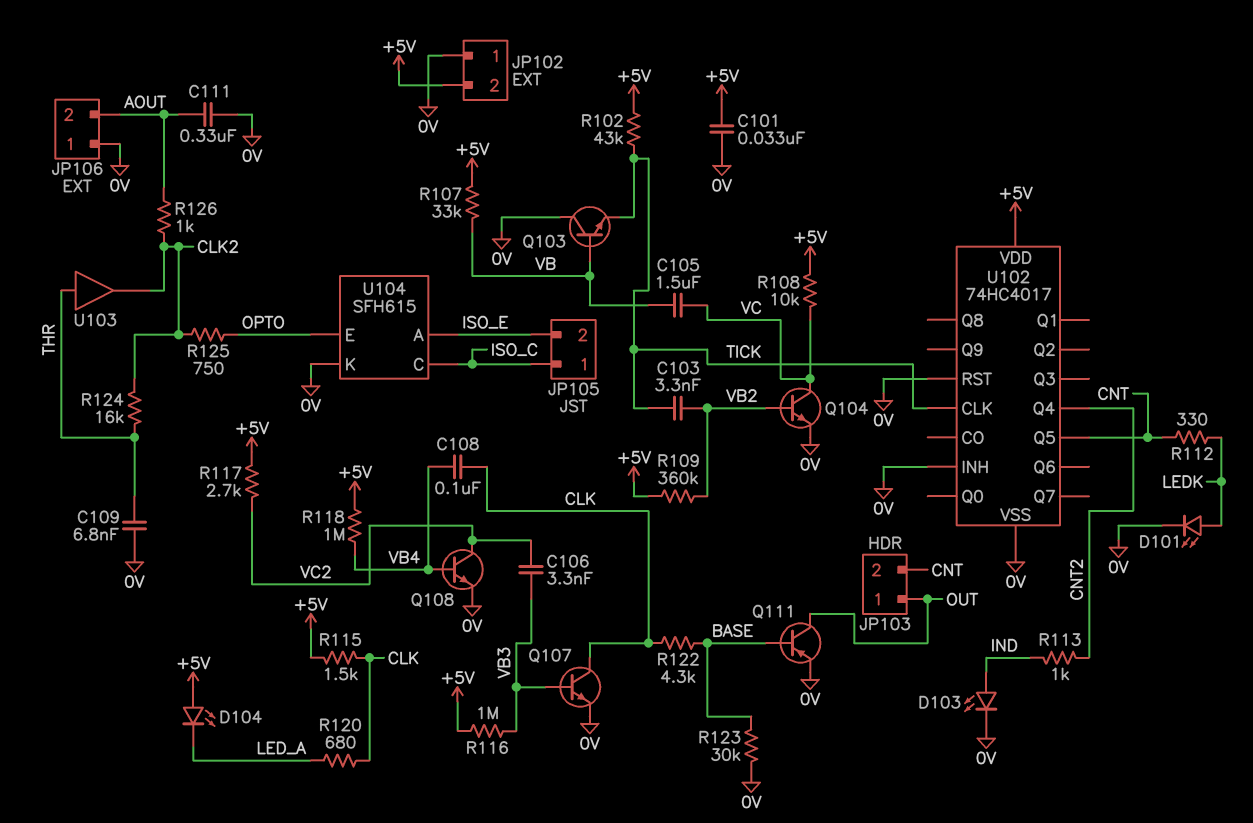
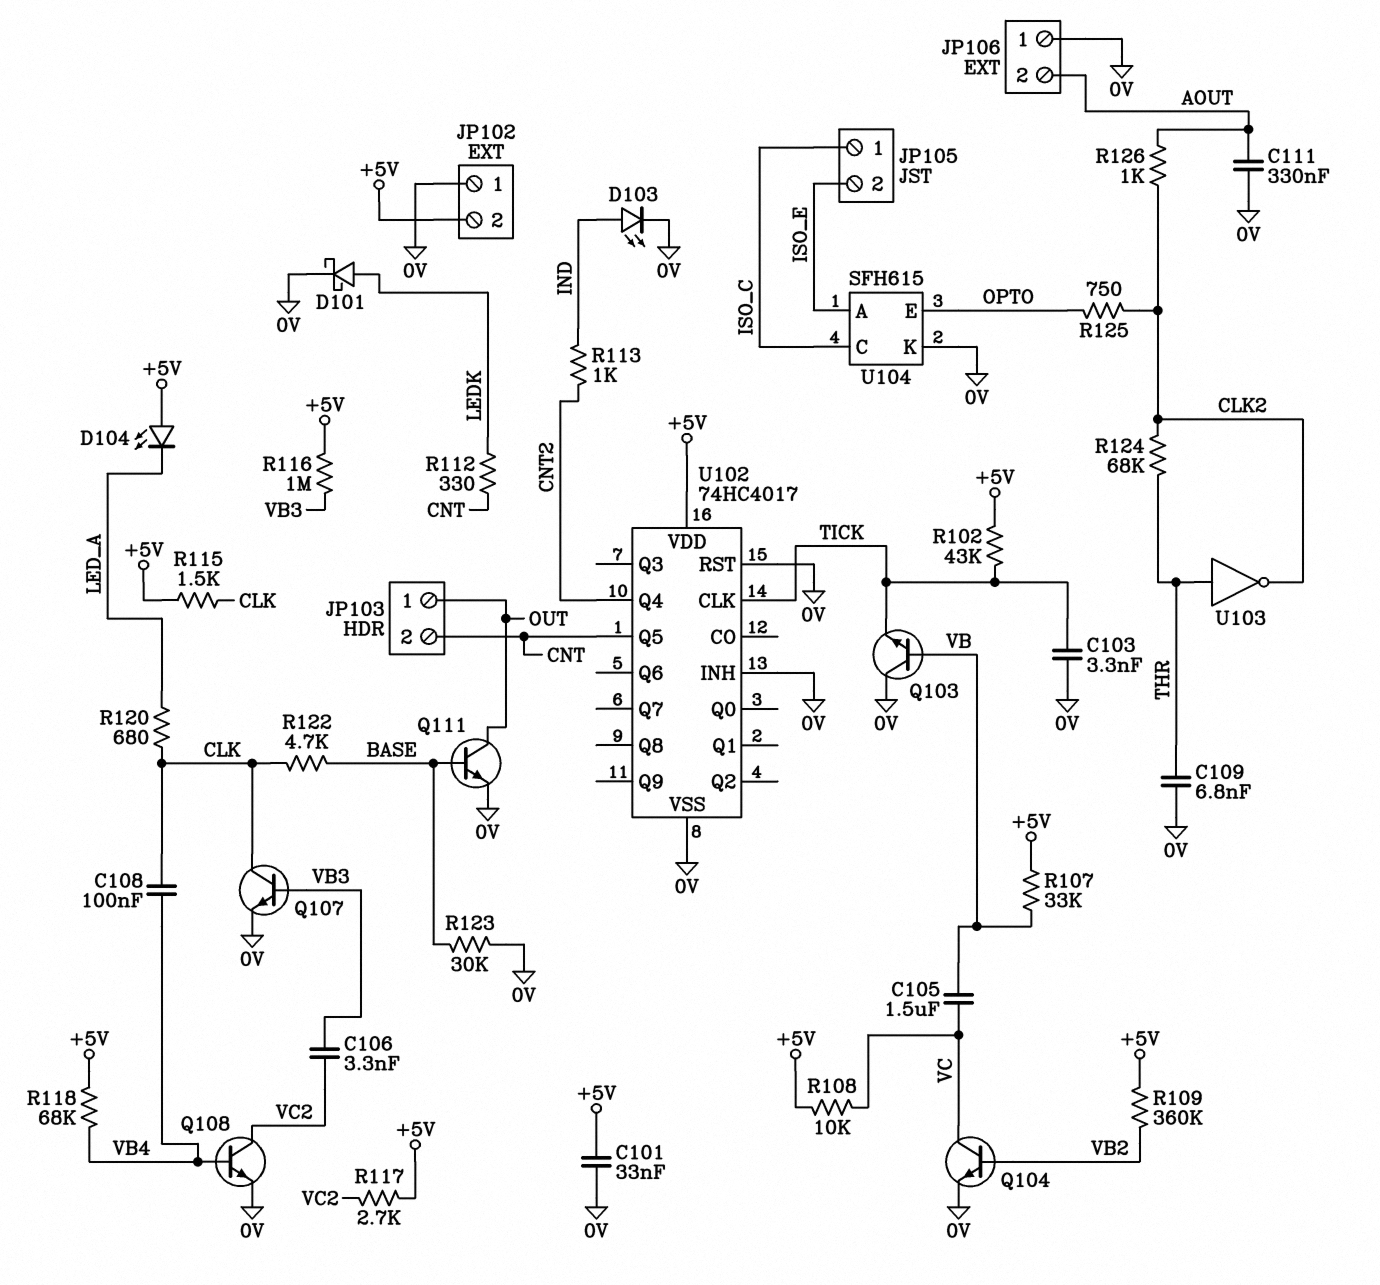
C103: 3.3nF (TICK, VB2) -> 3.3nF (0V, TICK)
D101: LED (A LEDK, K 0V) -> schottky (A LEDK, K 0V)
Q111: PNP (B BASE, C OUT, E 0V) -> NPN (B BASE, C OUT, E 0V)
R118: 1M (+5V, VB4) -> 68k (+5V, VB4)
R122: 4.3k (BASE, CLK) -> 4.7k (BASE, CLK)
R124: 16k (CLK2, THR) -> 68k (CLK2, THR)
U103: buffer (in THR, out CLK2) -> NOT (in THR, out CLK2)

